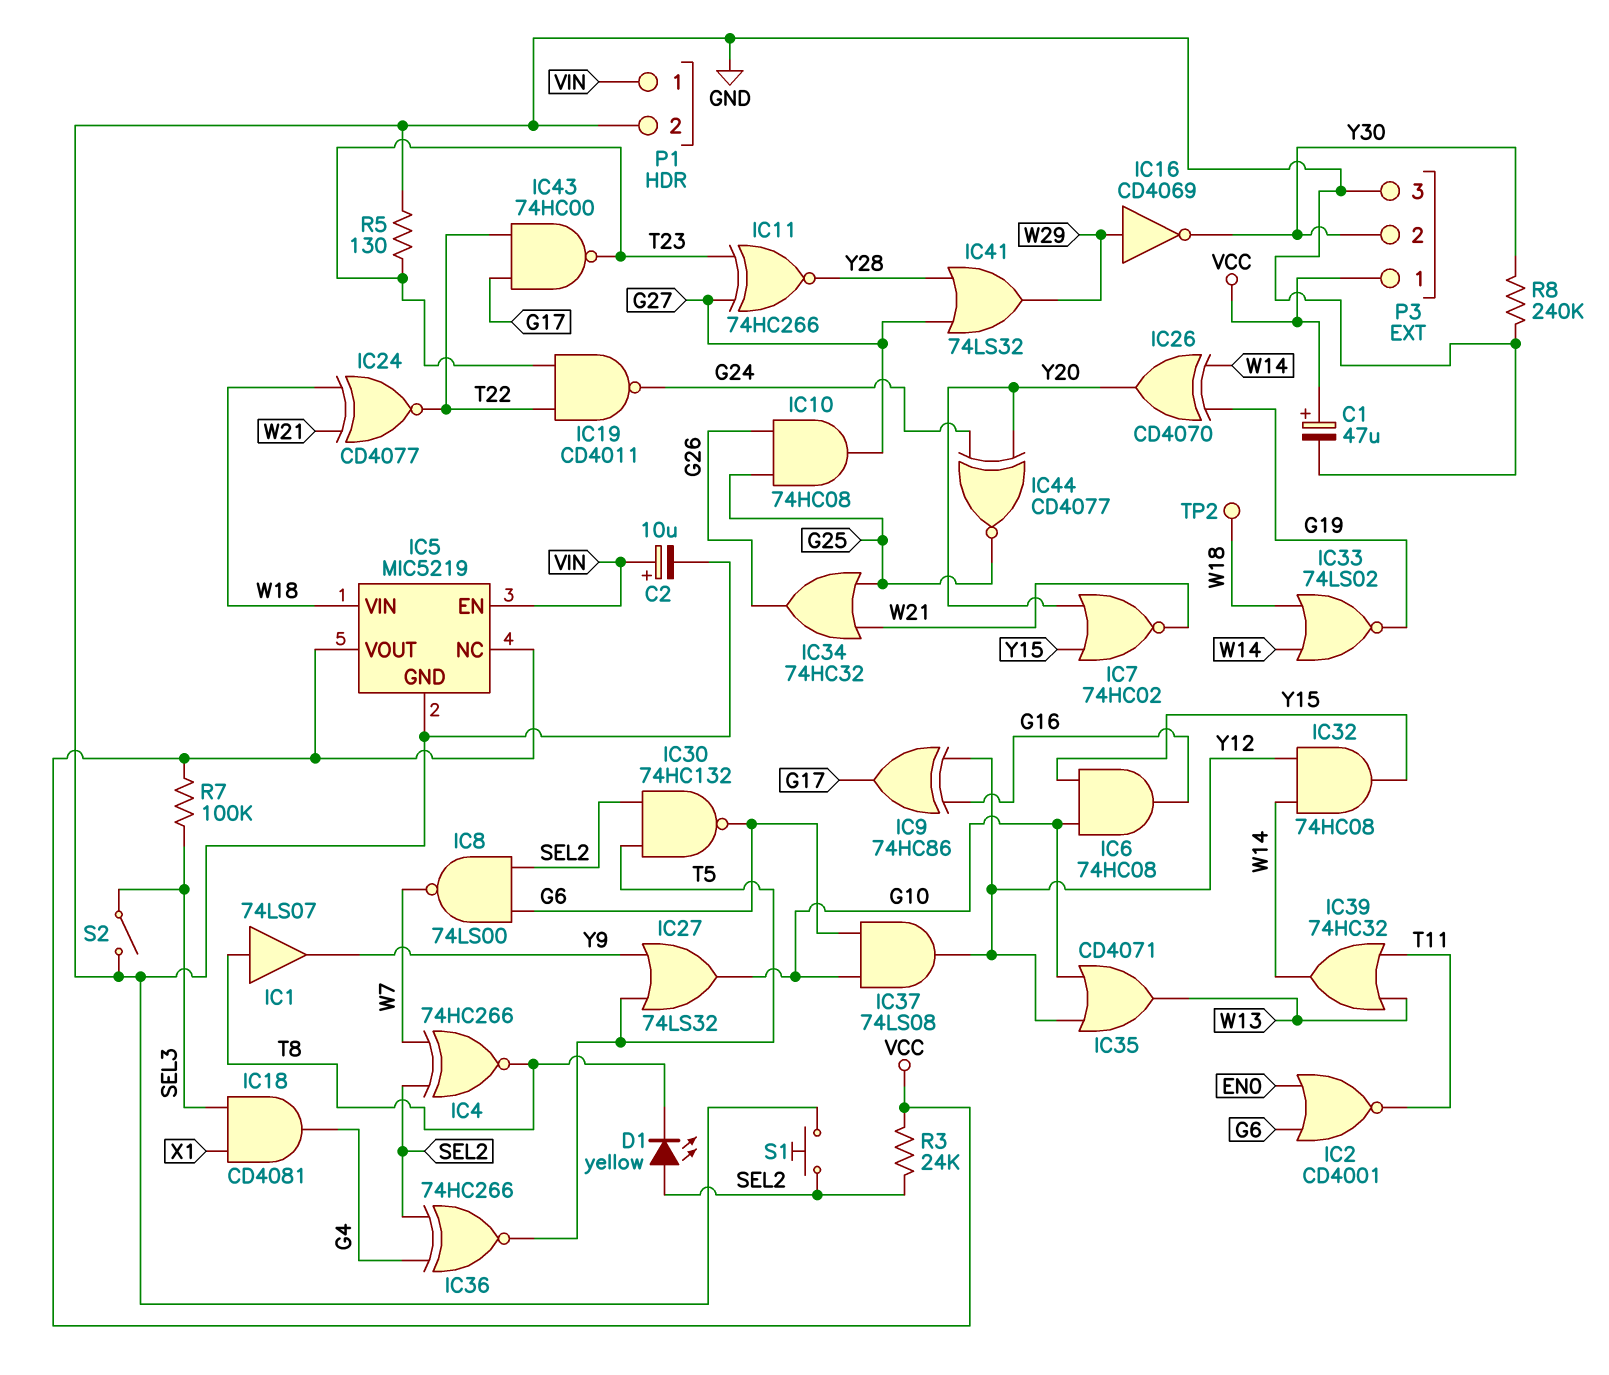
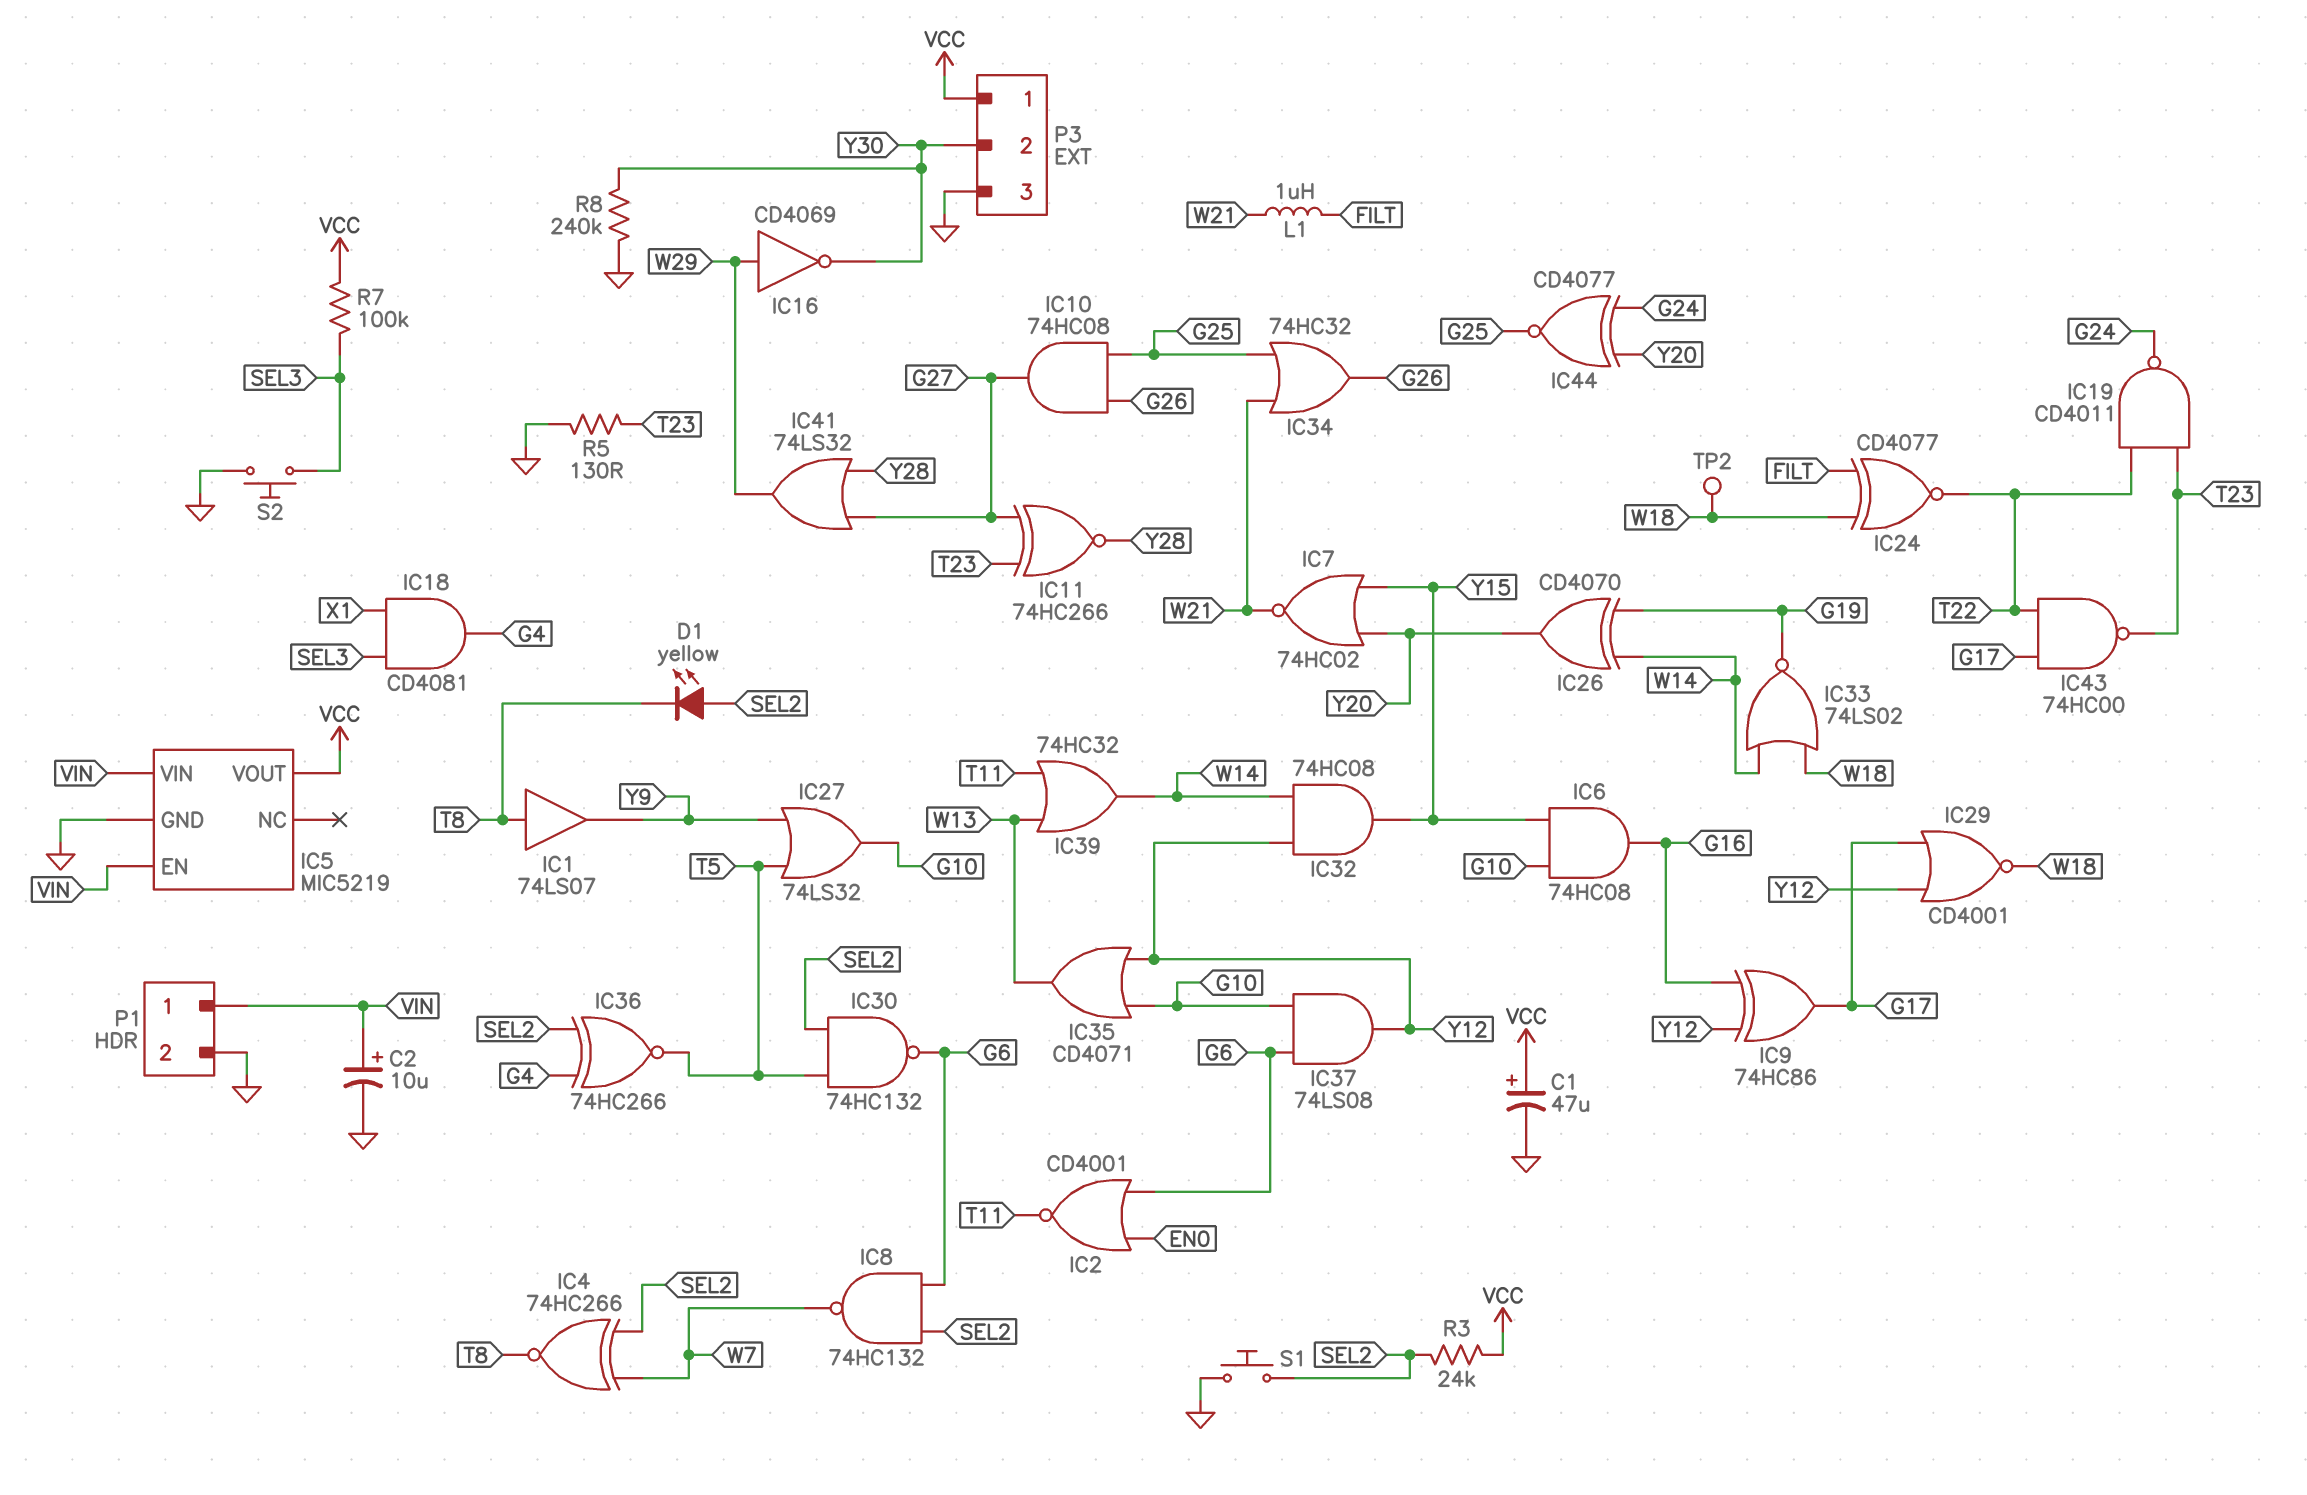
IC5 pin NC: VCC -> none
IC5 pin VIN: W18 -> VIN
IC8: NAND 74LS00 (in G6, in SEL2, out W7) -> NAND 74HC132 (in G6, in SEL2, out W7)
IC24: XNOR CD4077 (in W18, in W21, out T22) -> XNOR CD4077 (in FILT, in W18, out T22)
IC29: none -> NOR CD4001 (in G17, in Y12, out W18)
L1: none -> 1uH (FILT, W21)
S2: switch (GND, SEL3) -> button (GND, SEL3)

